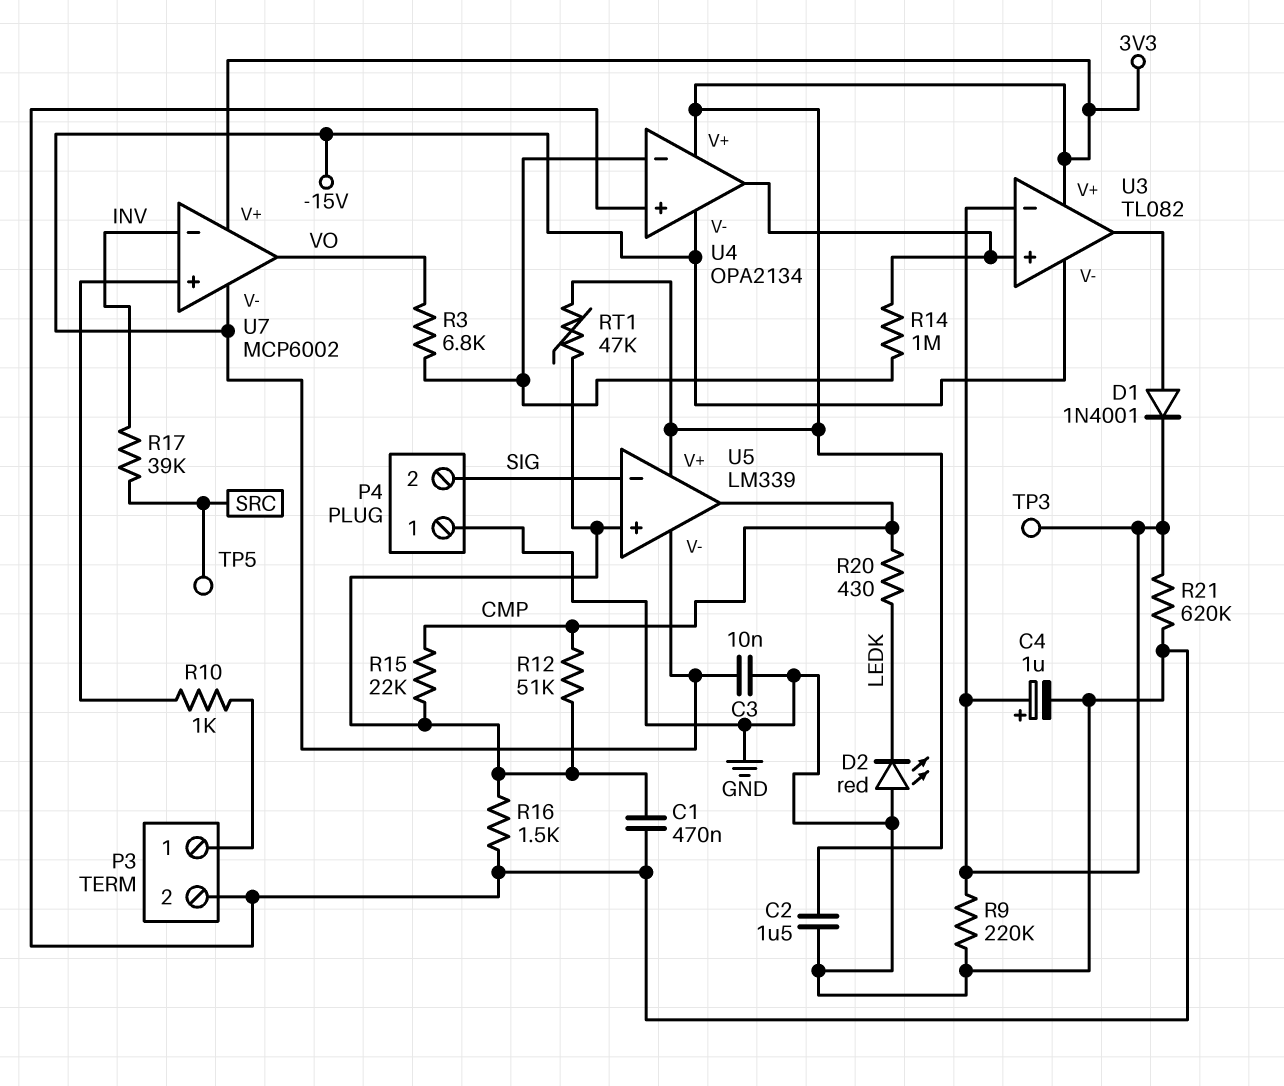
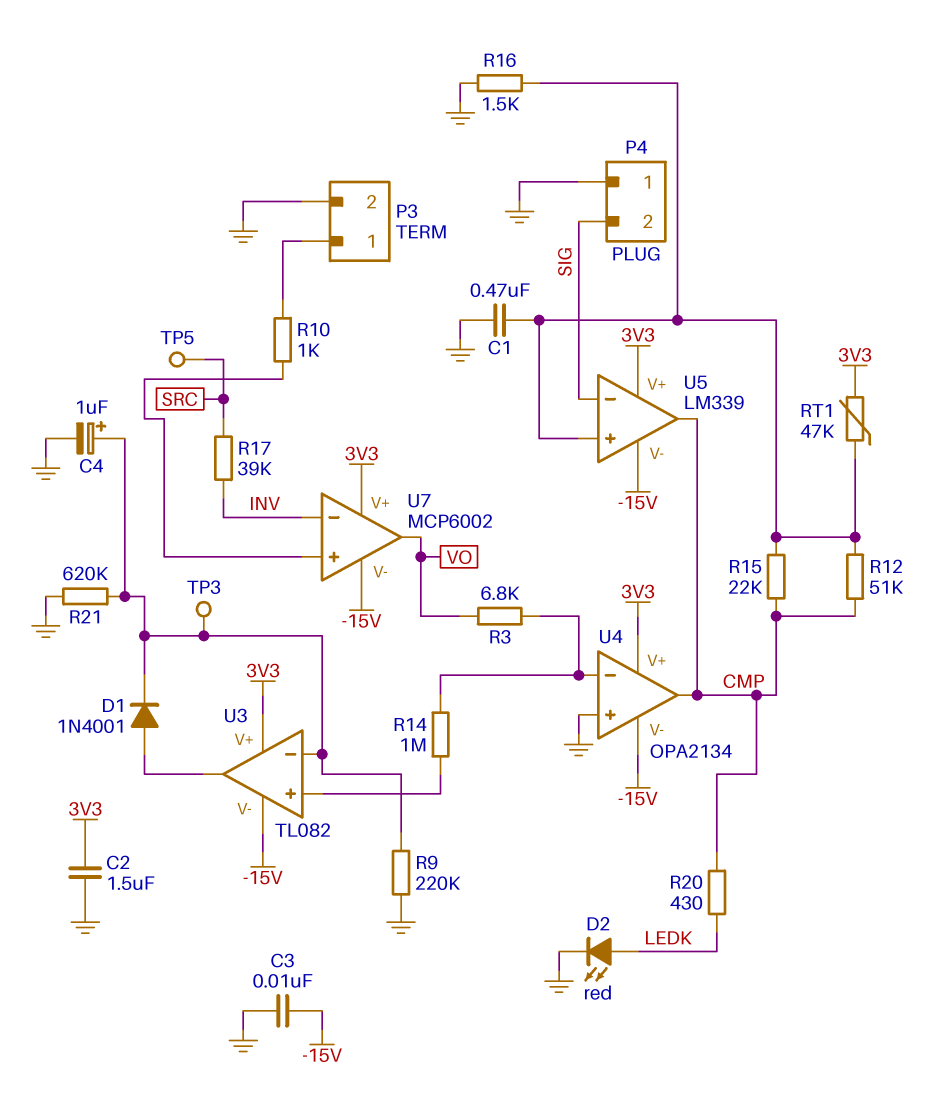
D2: LED red (A GND, K LEDK) -> LED red (A LEDK, K GND)
U4 pin out: U3/in+ -> CMP

